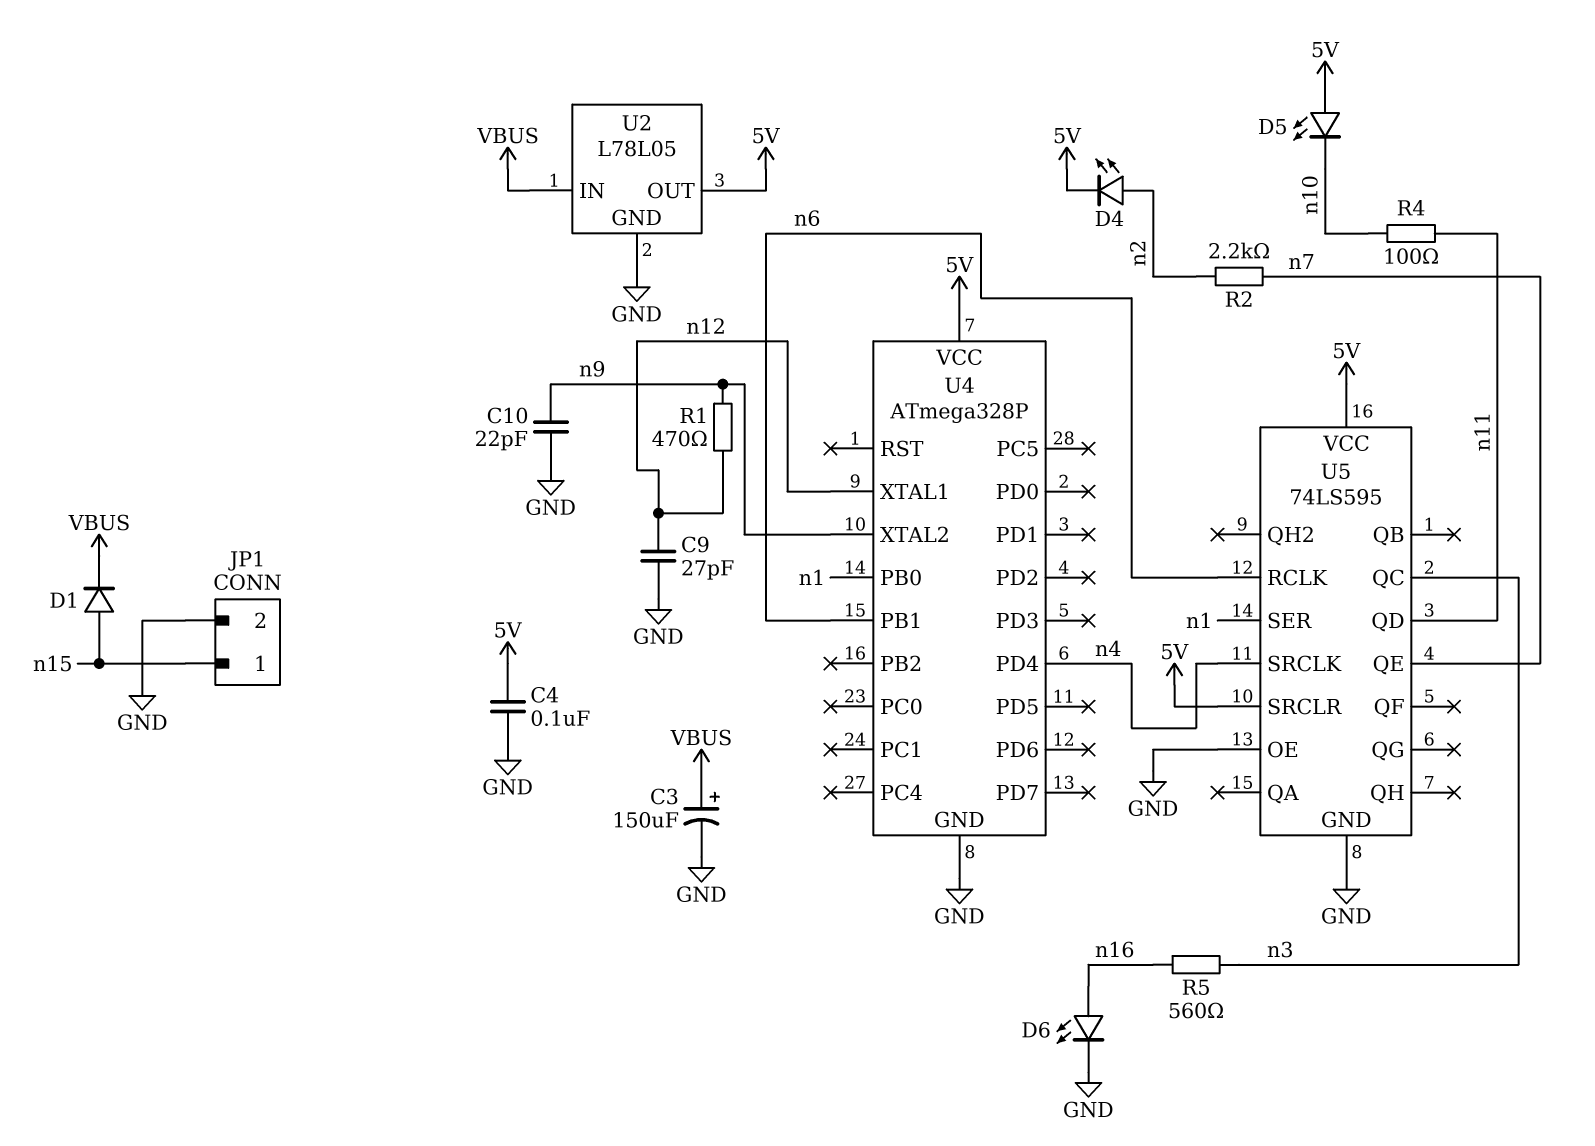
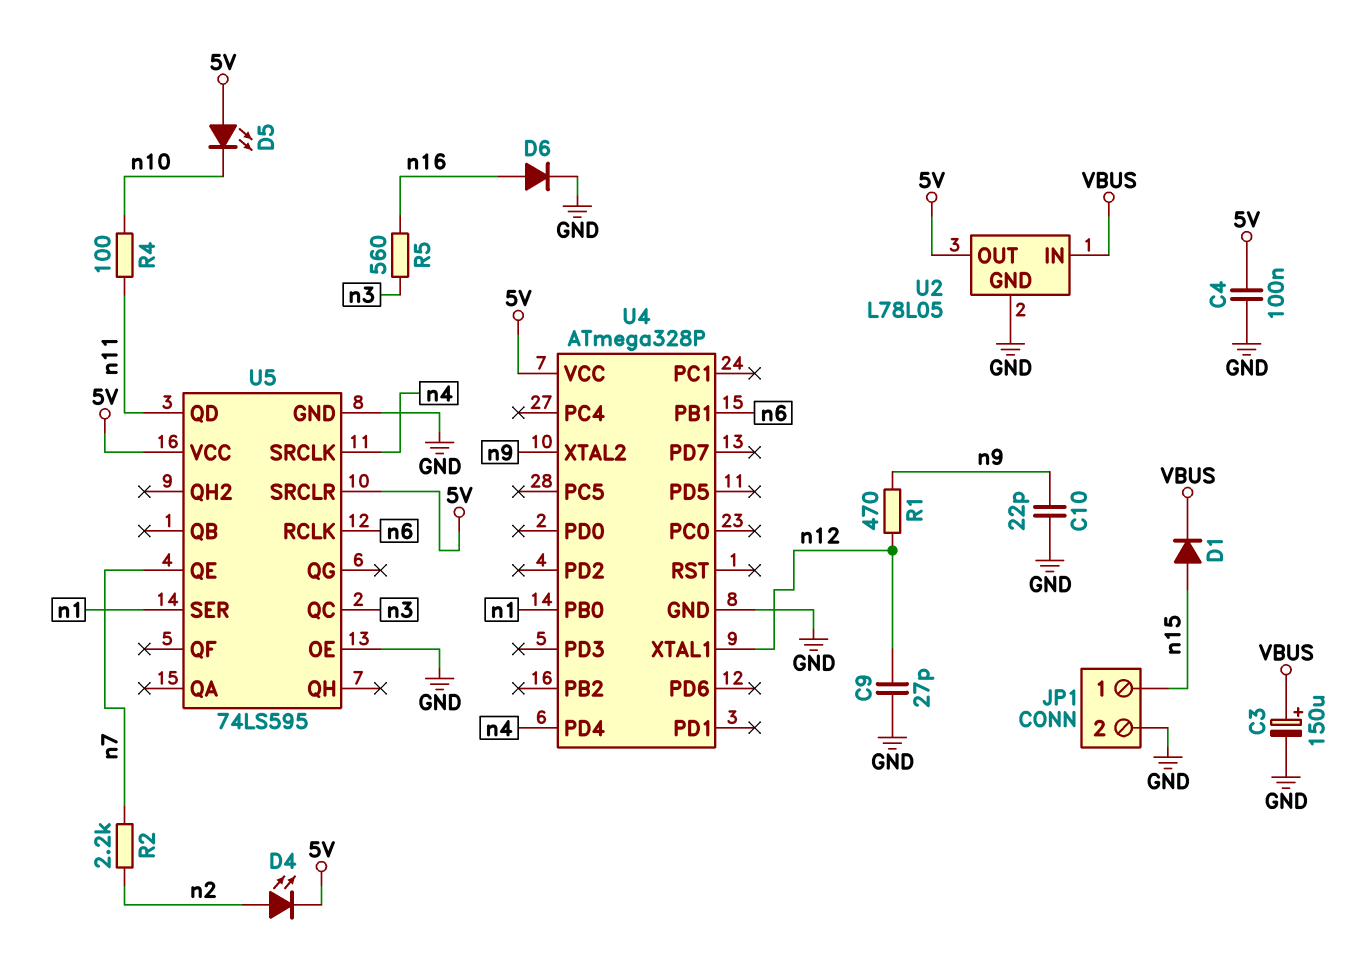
D6: LED (A n16, K GND) -> diode (A n16, K GND)

